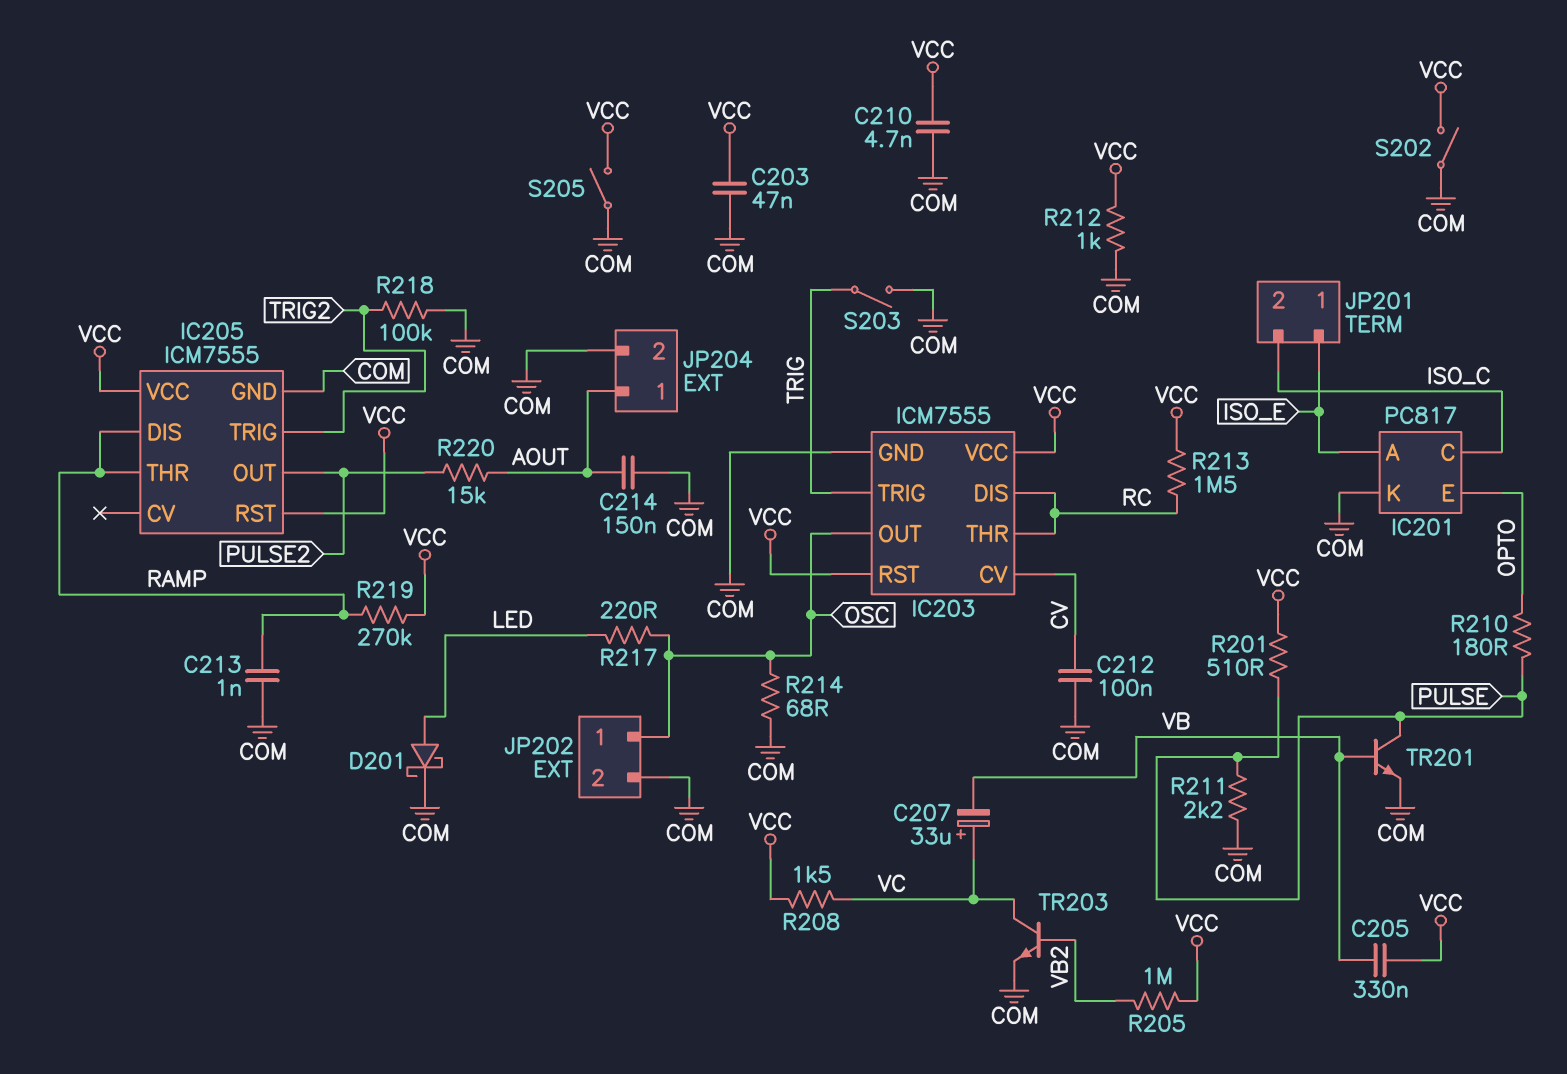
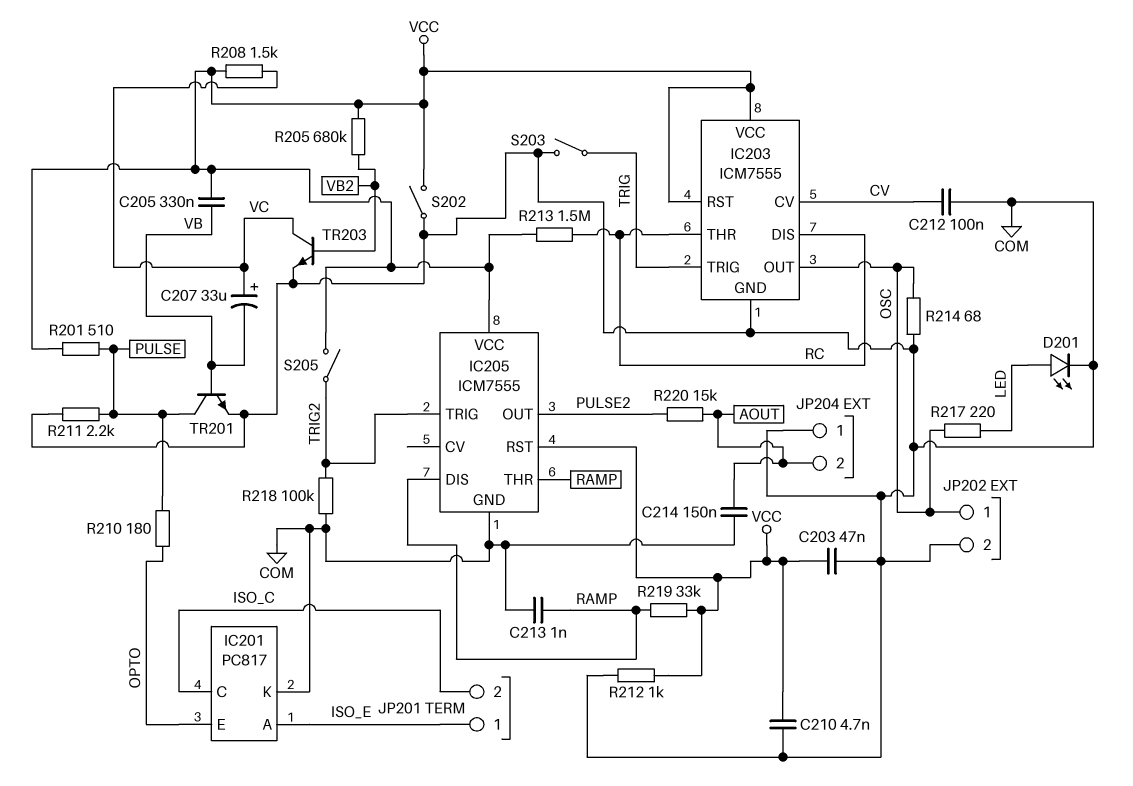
D201: schottky (A LED, K COM) -> LED (A LED, K COM)
JP204 pin 1: AOUT -> COM
JP204 pin 2: COM -> AOUT
R205: 1M (VB2, VCC) -> 680k (VB2, VCC)
R219: 270k (RAMP, VCC) -> 33k (RAMP, VCC)
S205: switch (COM, VCC) -> switch (TRIG2, VCC)

